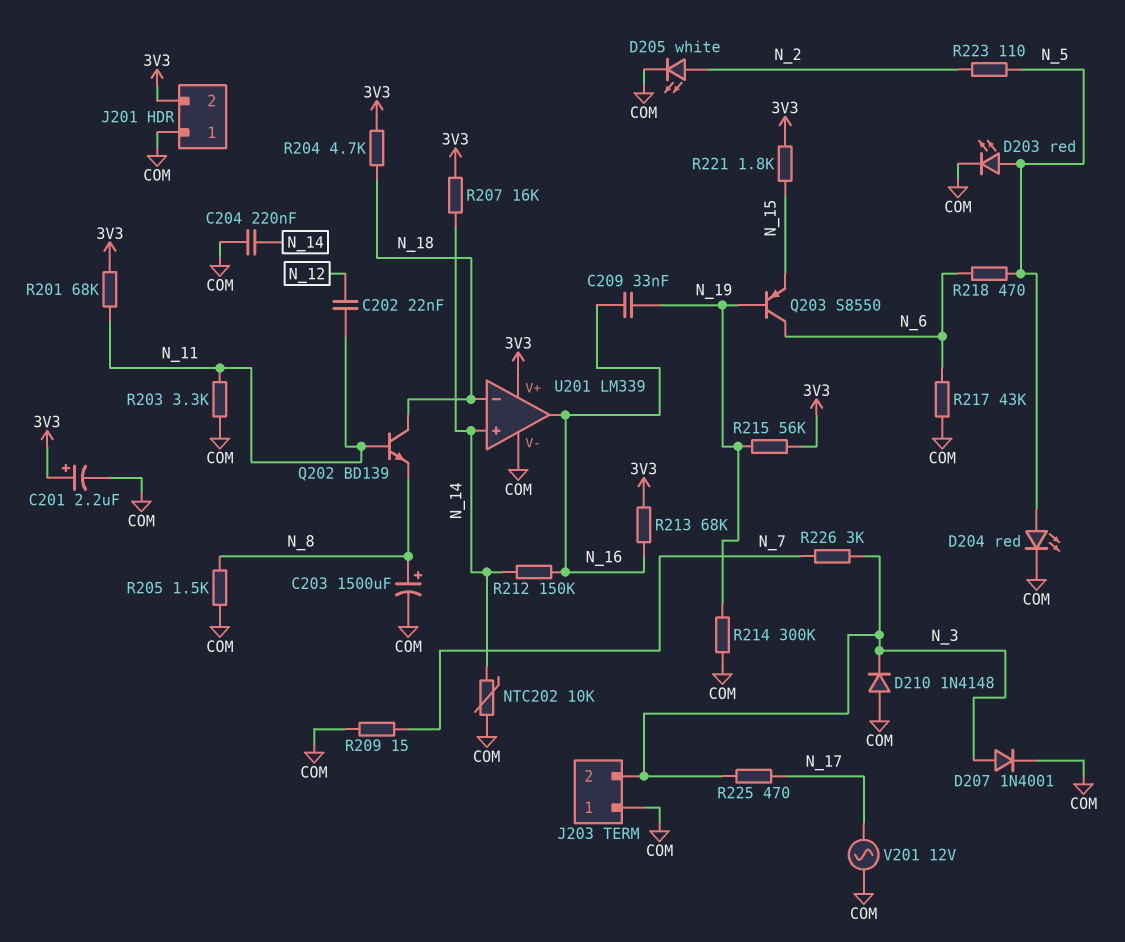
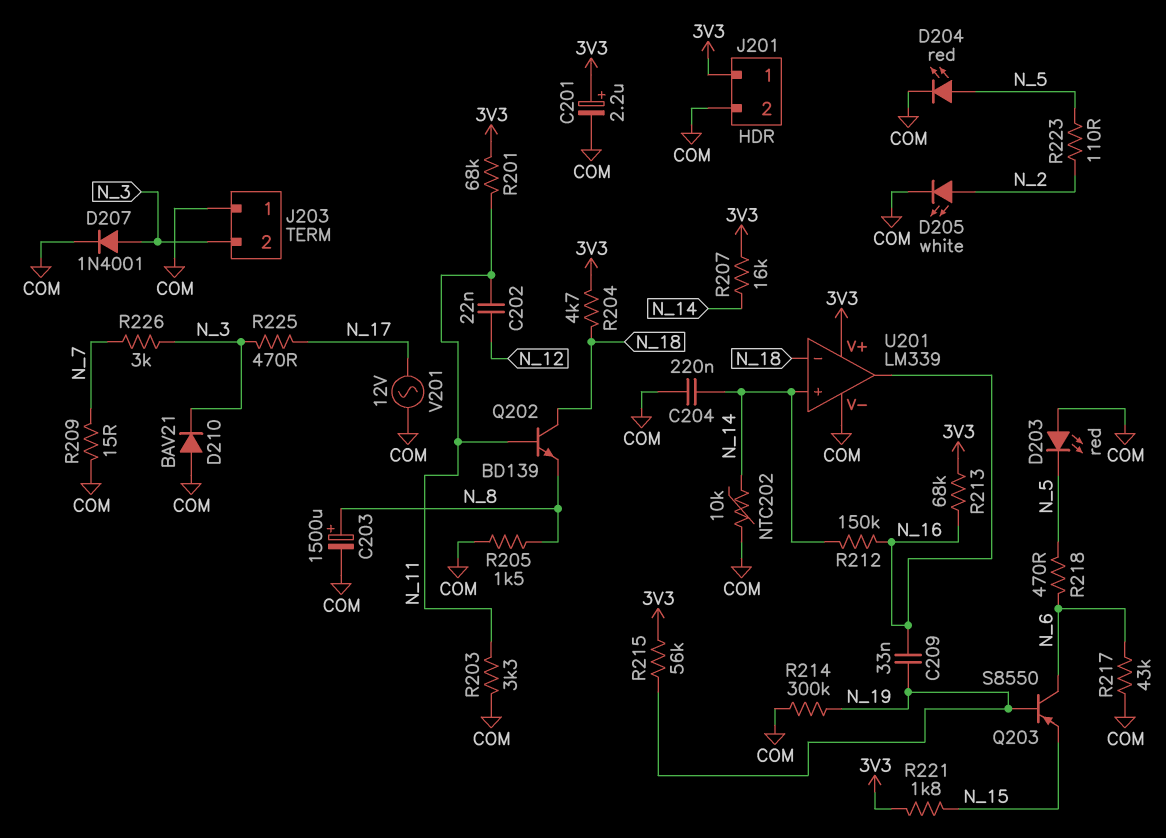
D203: LED red (A N_5, K COM) -> LED red (A COM, K N_5)
D210: diode 1N4148 (A COM, K N_3) -> diode BAV21 (A COM, K N_3)
J201 pin 1: COM -> 3V3
J201 pin 2: 3V3 -> COM

